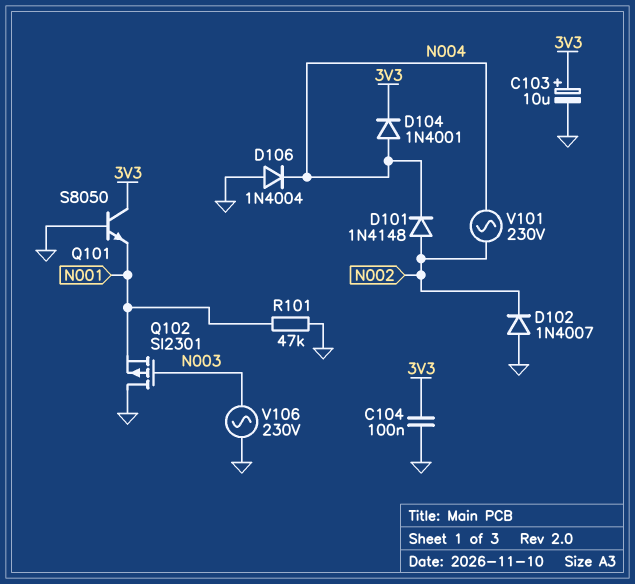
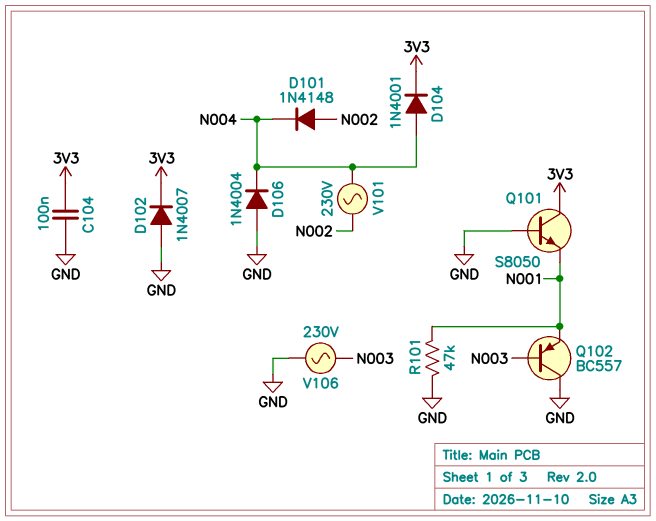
C103: 10uF (plus 3V3, minus GND) -> none
D102: diode 1N4007 (A GND, K N002) -> diode 1N4007 (A GND, K 3V3)
Q102: PMOS SI2301 (G N003, D GND, S N001) -> PNP BC557 (B N003, C GND, E N001)

